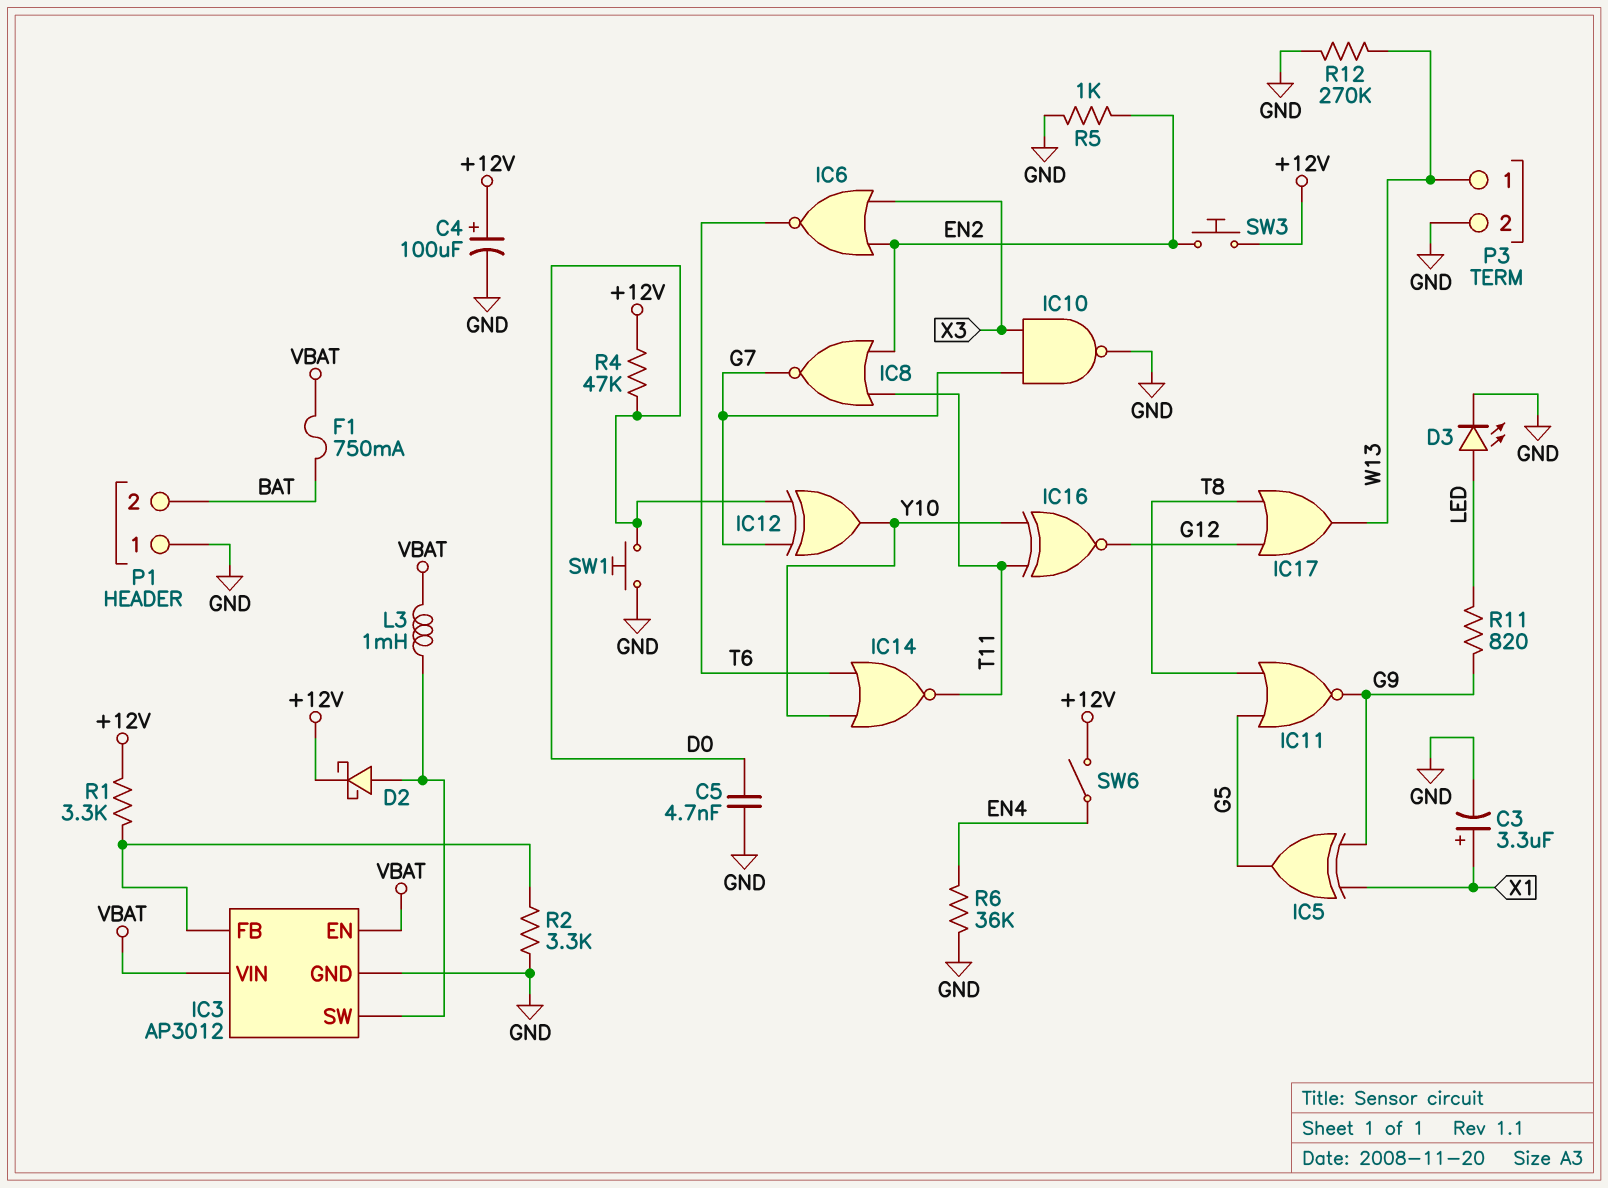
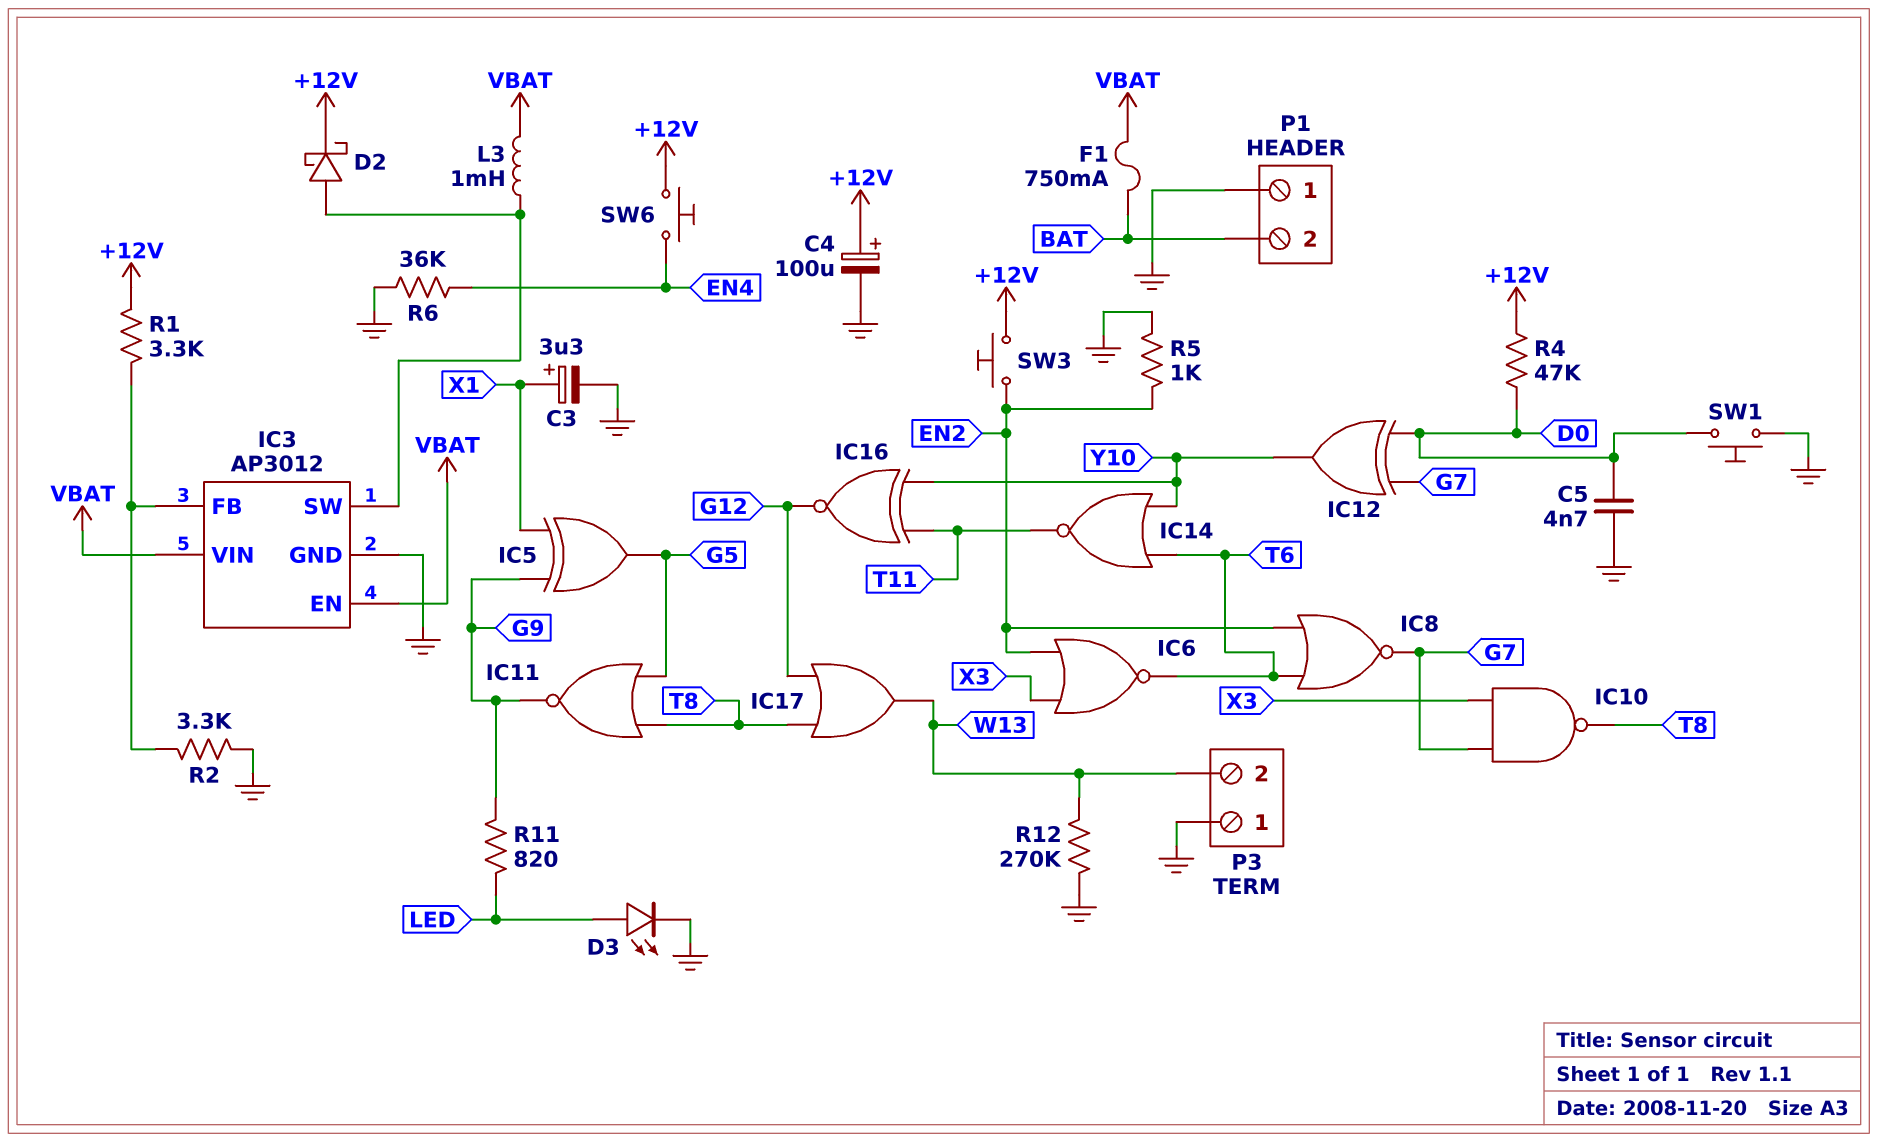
IC8: NOR (in EN2, in T11, out G7) -> NOR (in EN2, in T6, out G7)
IC10: NAND (in G7, in X3, out GND) -> NAND (in G7, in X3, out T8)
P3 pin 1: W13 -> GND
P3 pin 2: GND -> W13
SW6: switch (+12V, EN4) -> button (+12V, EN4)

